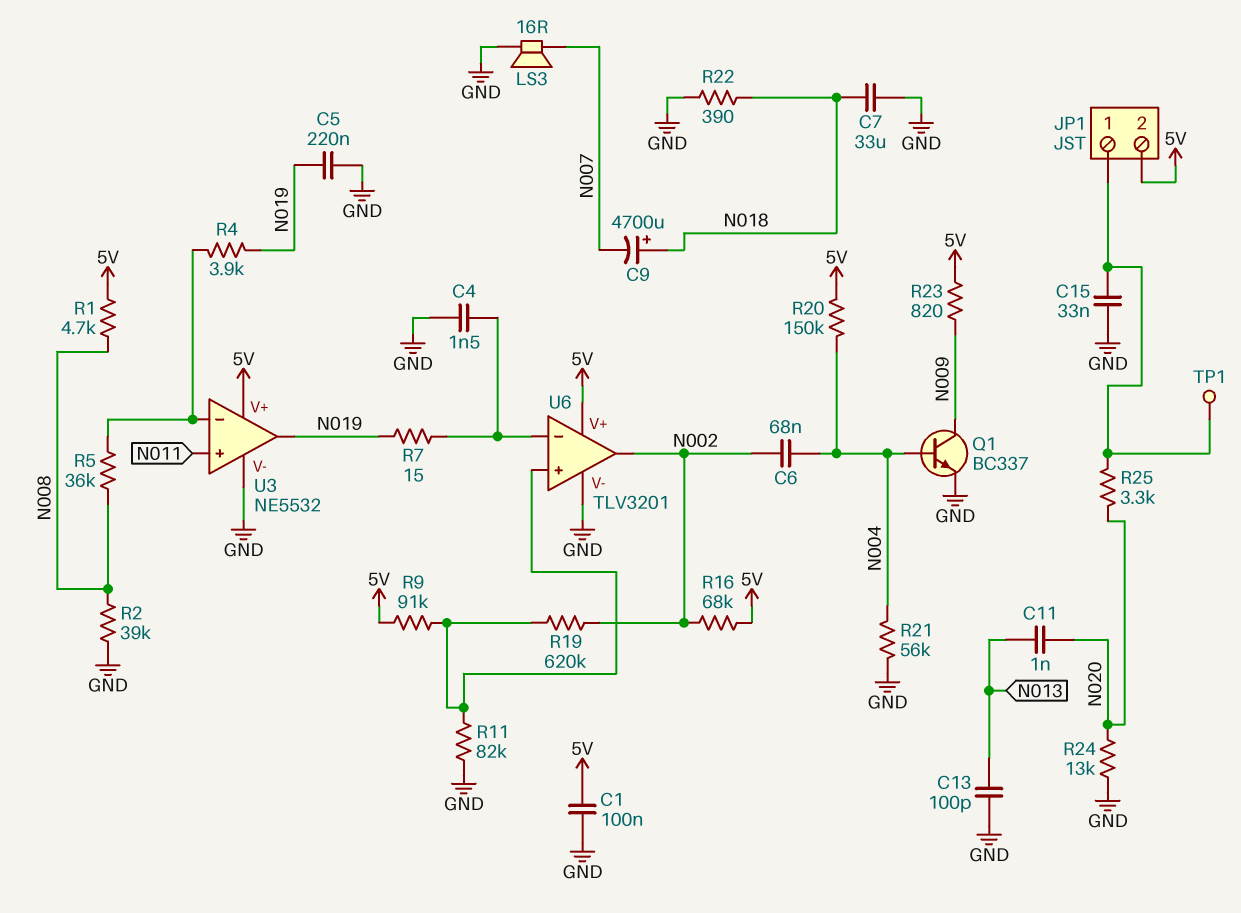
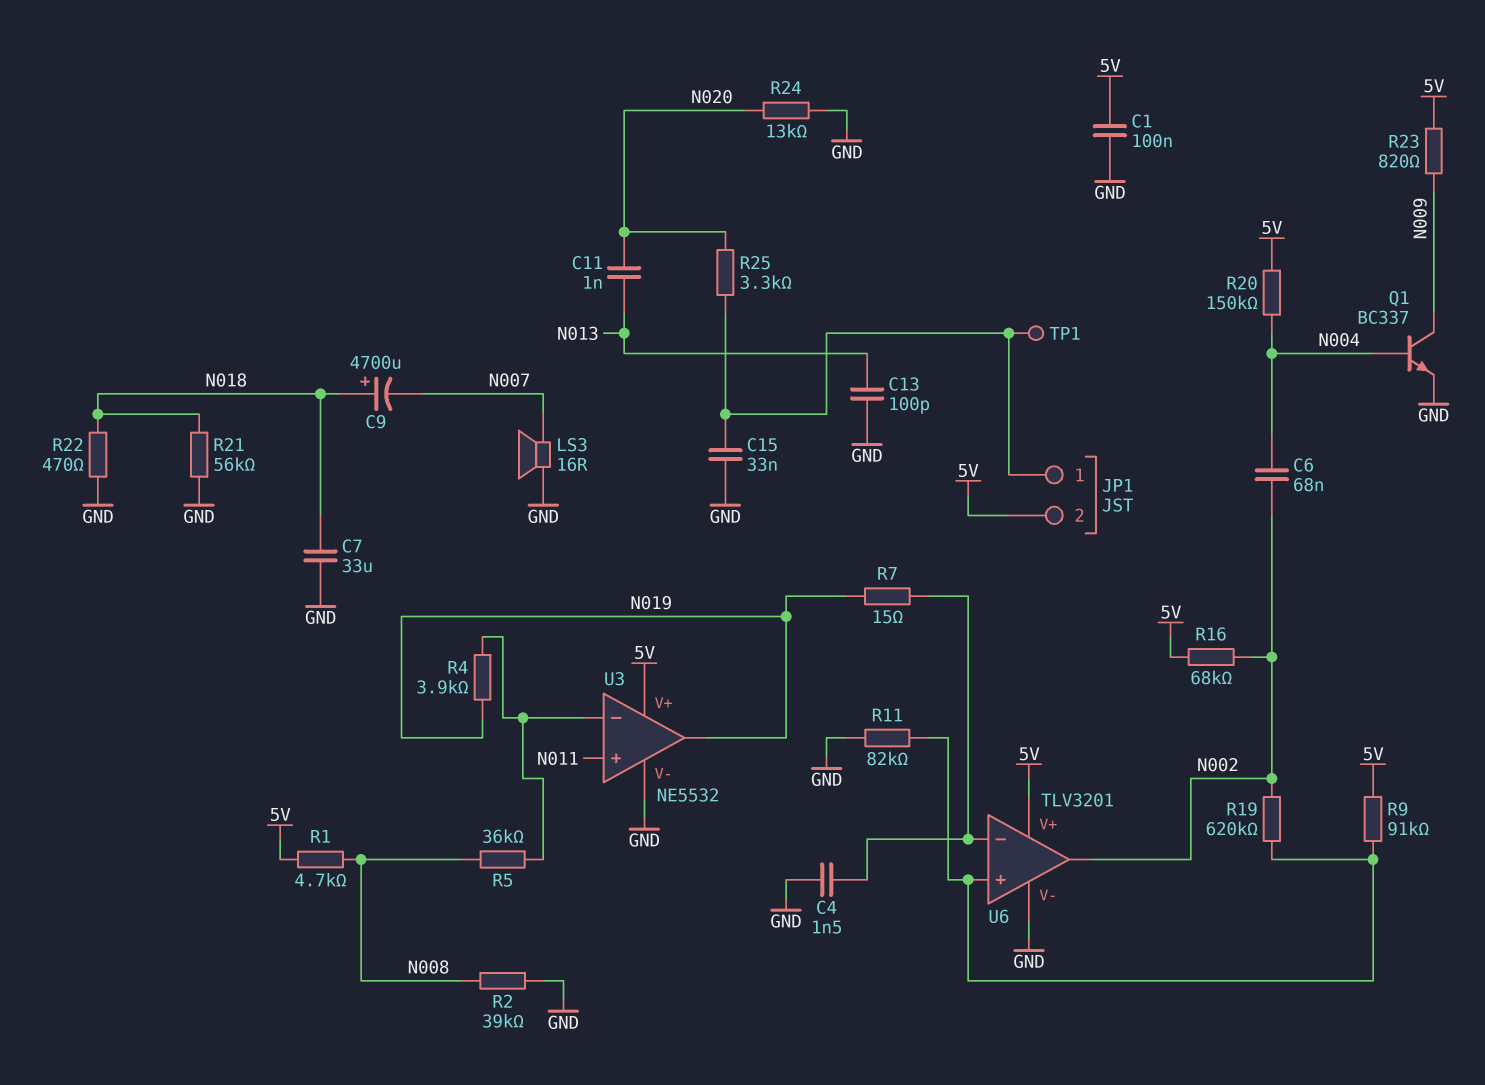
C5: 220nF (GND, N019) -> none
R21: 56k (GND, N004) -> 56k (GND, N018)
R22: 390 (GND, N018) -> 470 (GND, N018)

